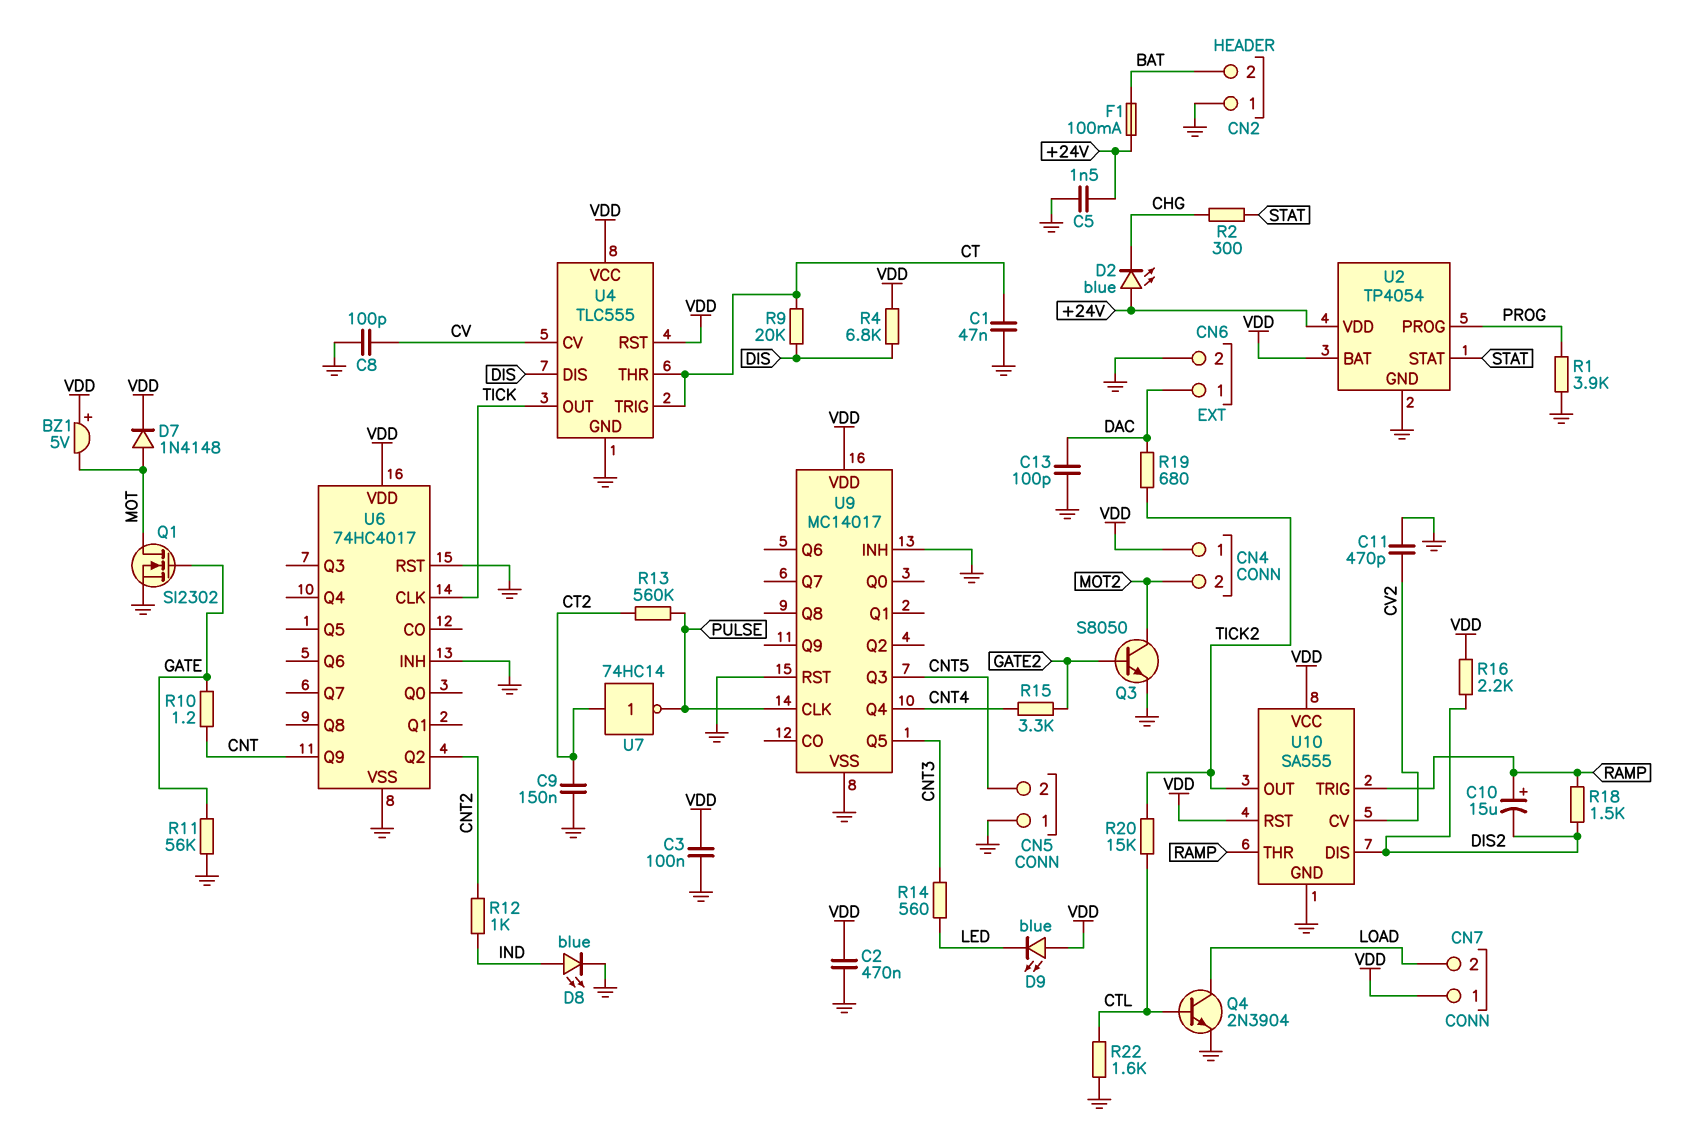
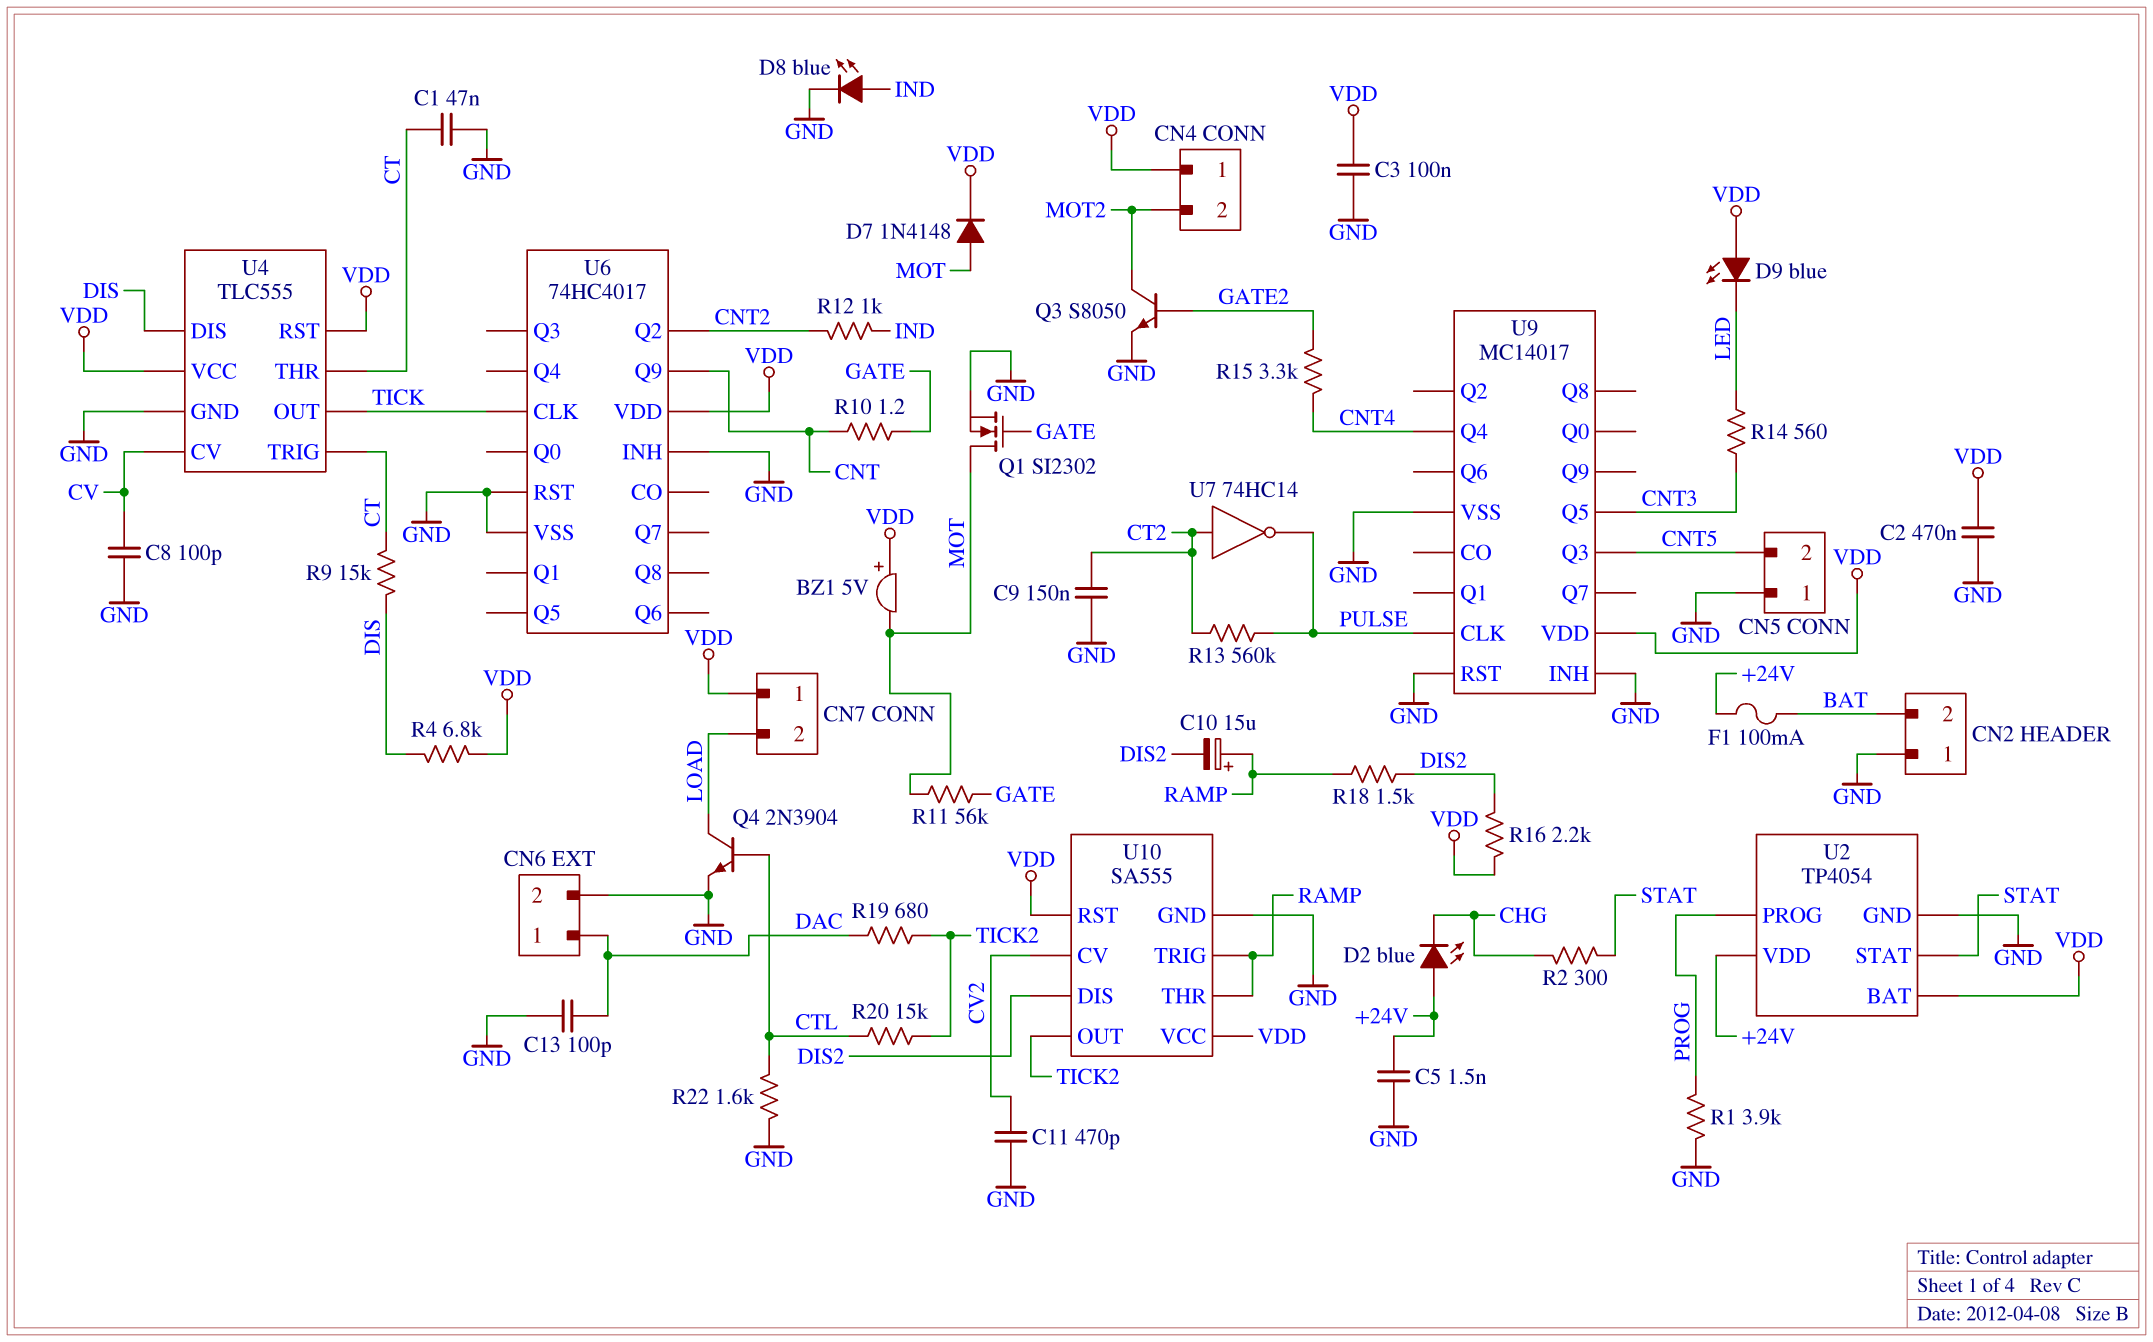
R9: 20k (CT, DIS) -> 15k (CT, DIS)
R11: 56k (GATE, GND) -> 56k (GATE, MOT)

